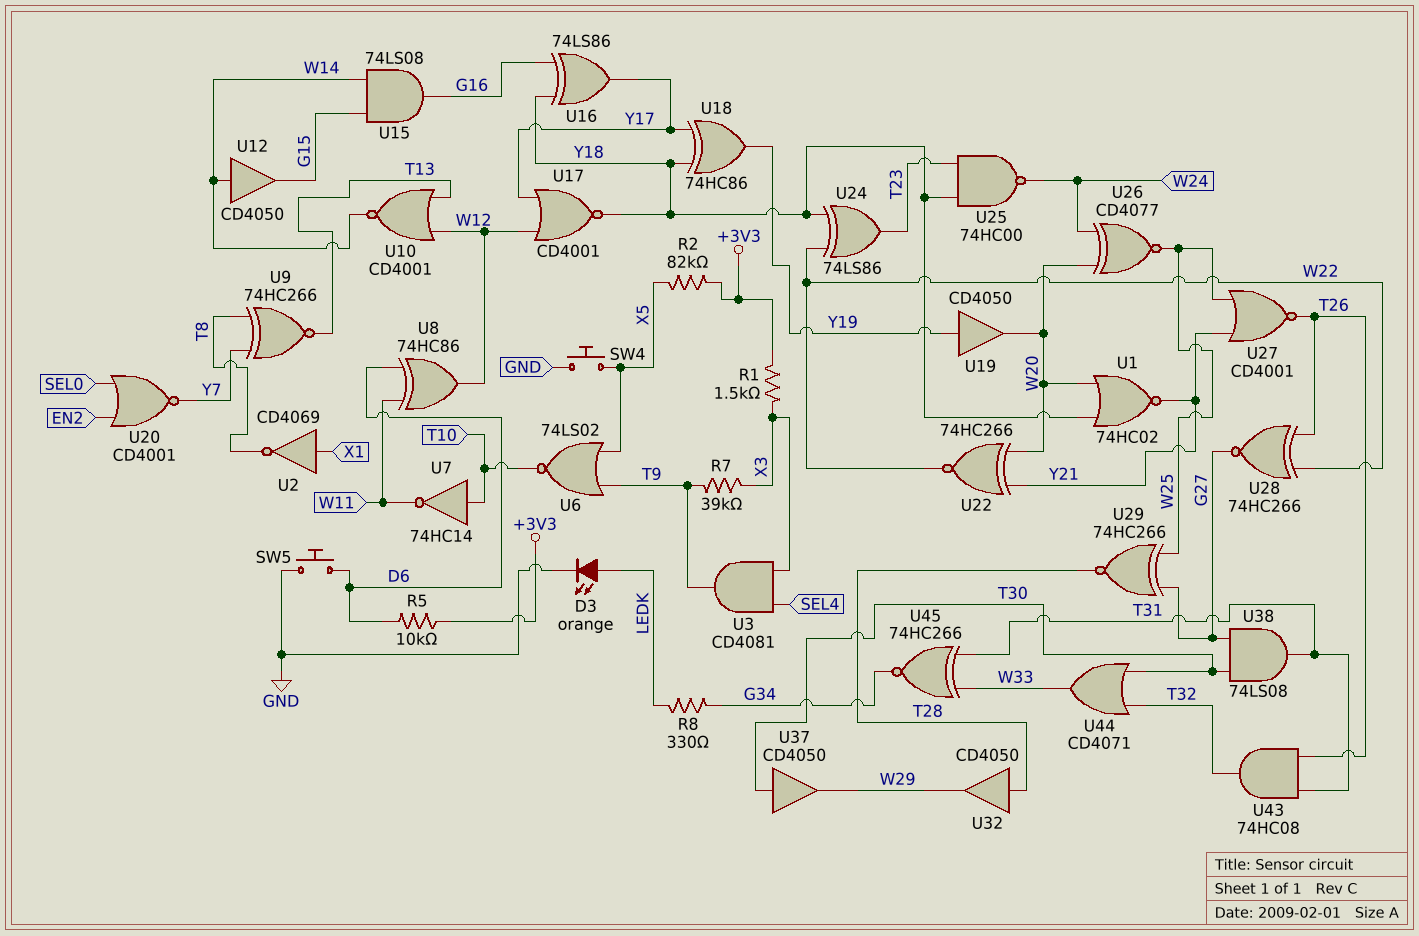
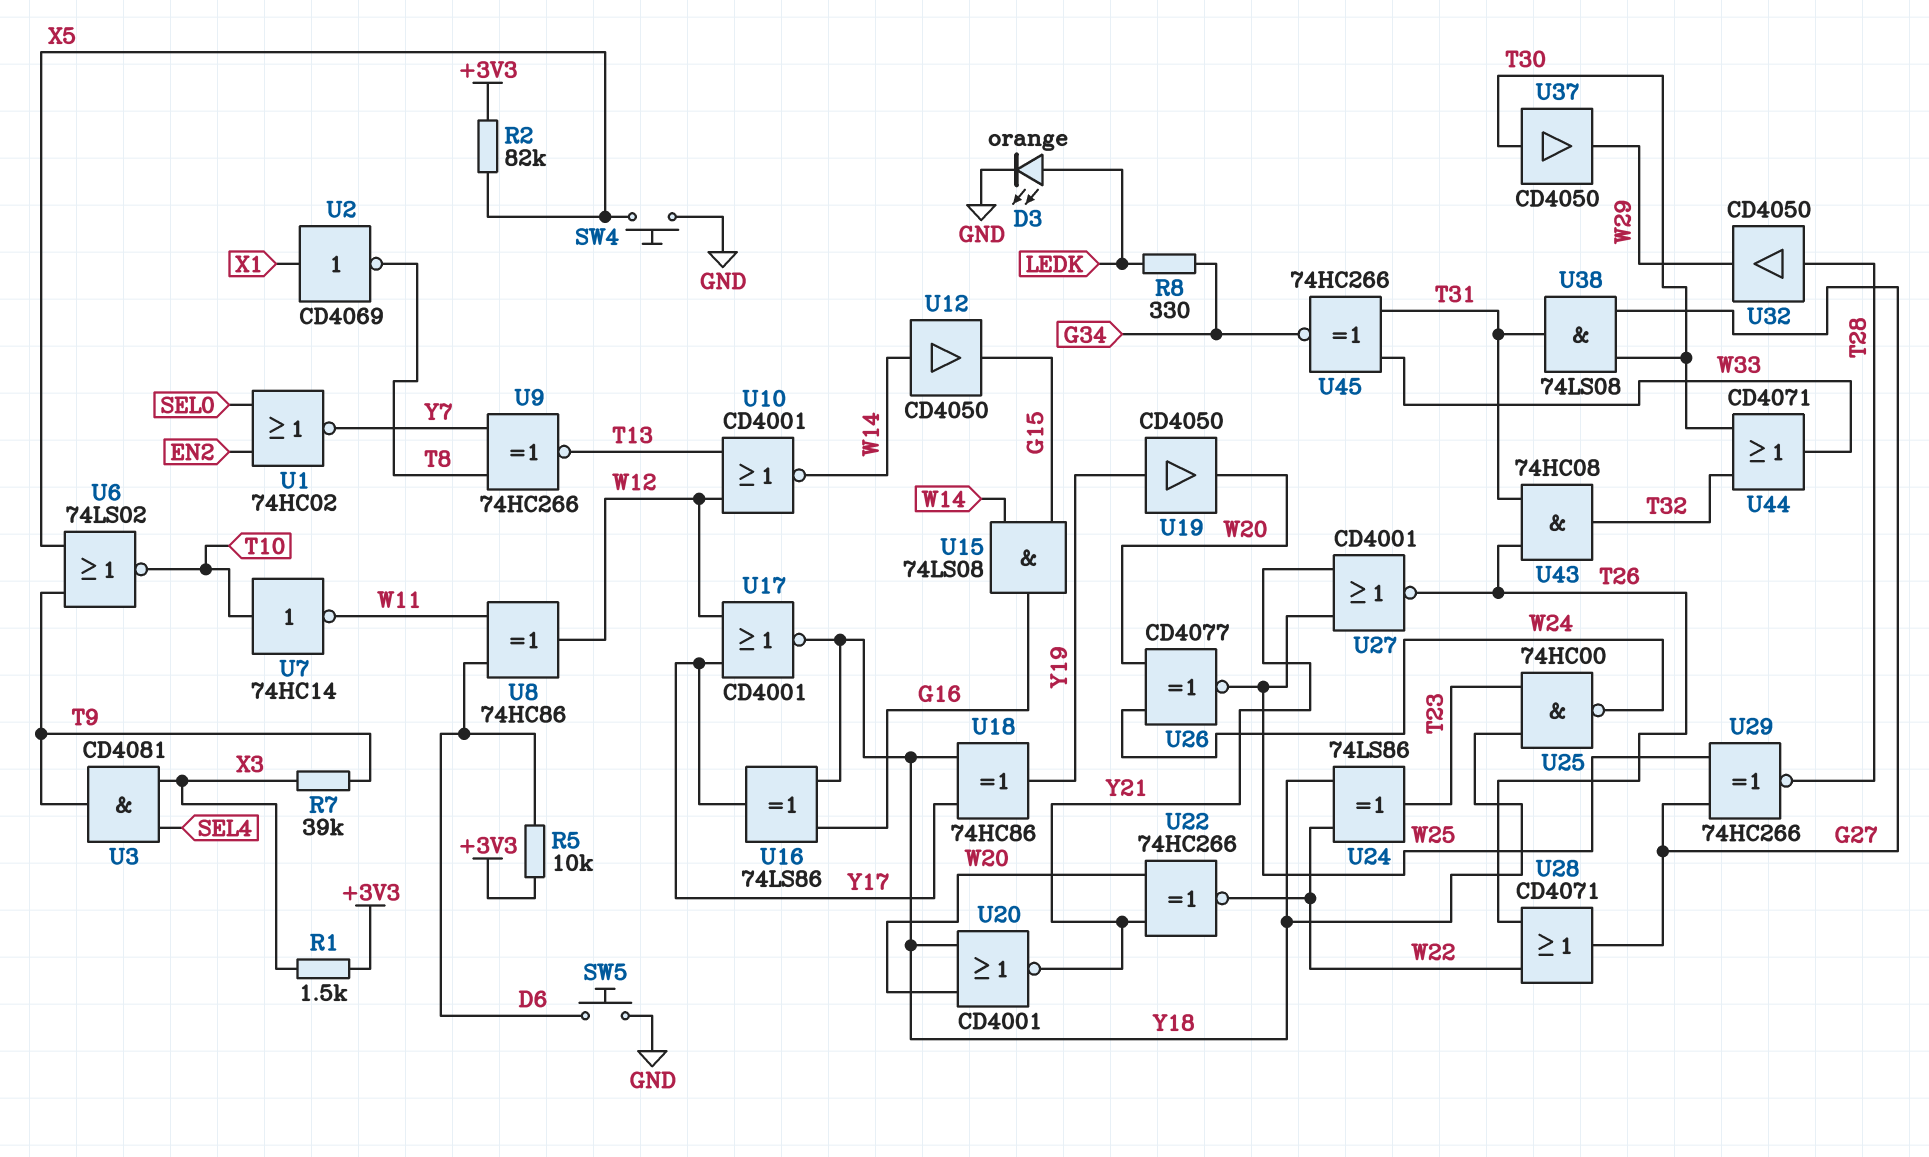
U1: NOR 74HC02 (in W20, in Y18, out Y21) -> NOR 74HC02 (in EN2, in SEL0, out Y7)
U20: NOR CD4001 (in EN2, in SEL0, out Y7) -> NOR CD4001 (in W20, in Y18, out Y21)
U28: XNOR 74HC266 (in T26, in W22, out G27) -> OR CD4071 (in T26, in W22, out G27)

